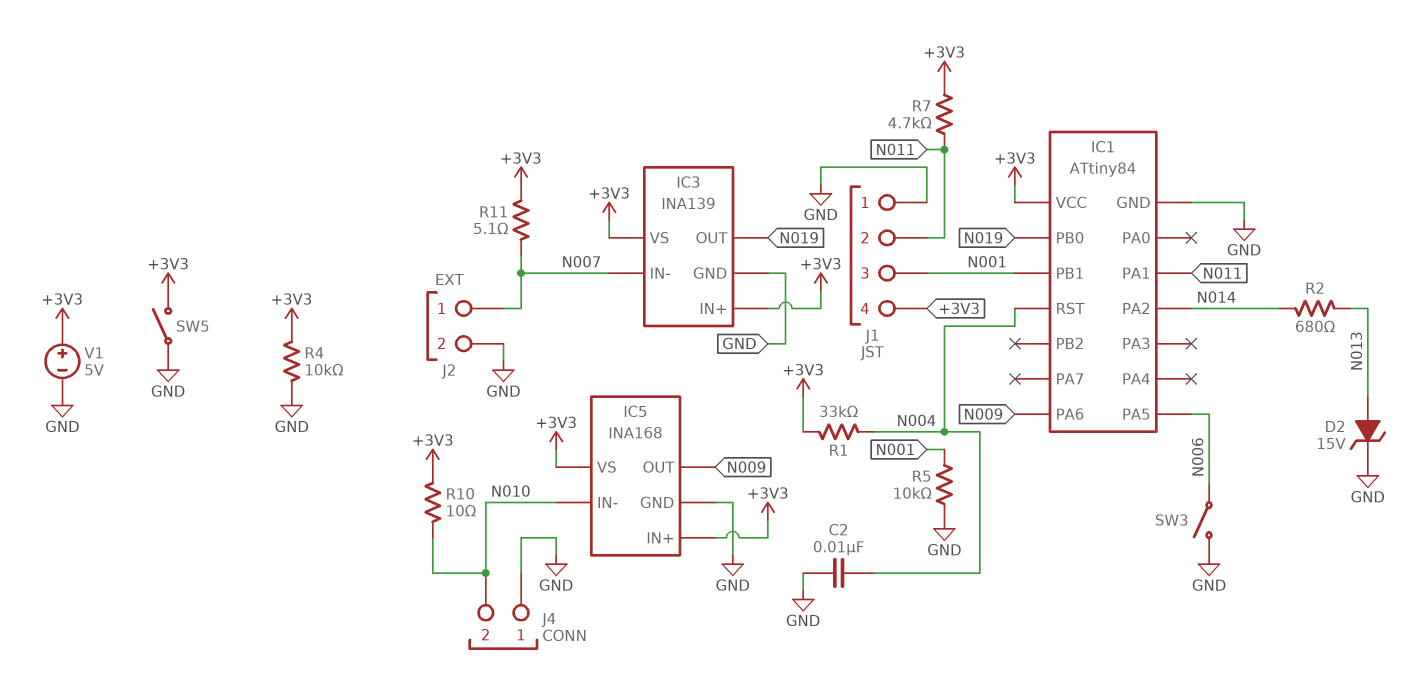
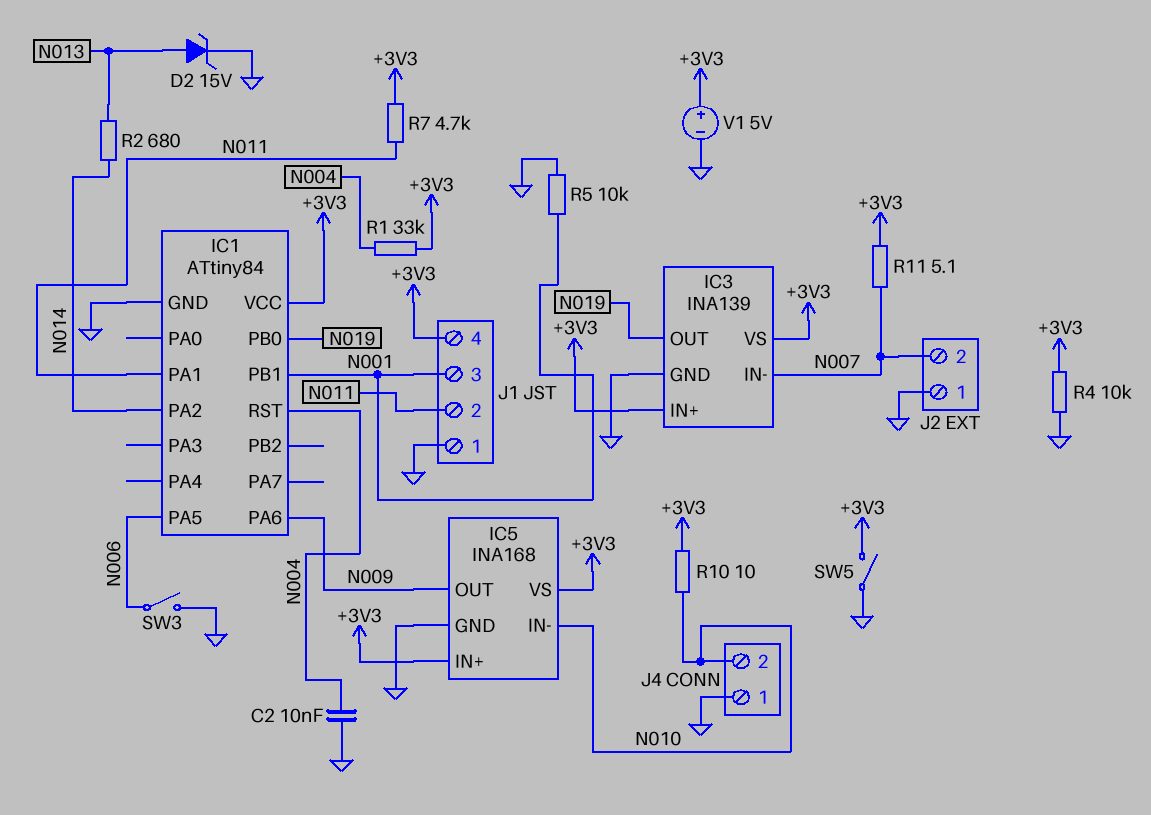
J2 pin 1: N007 -> GND
J2 pin 2: GND -> N007

